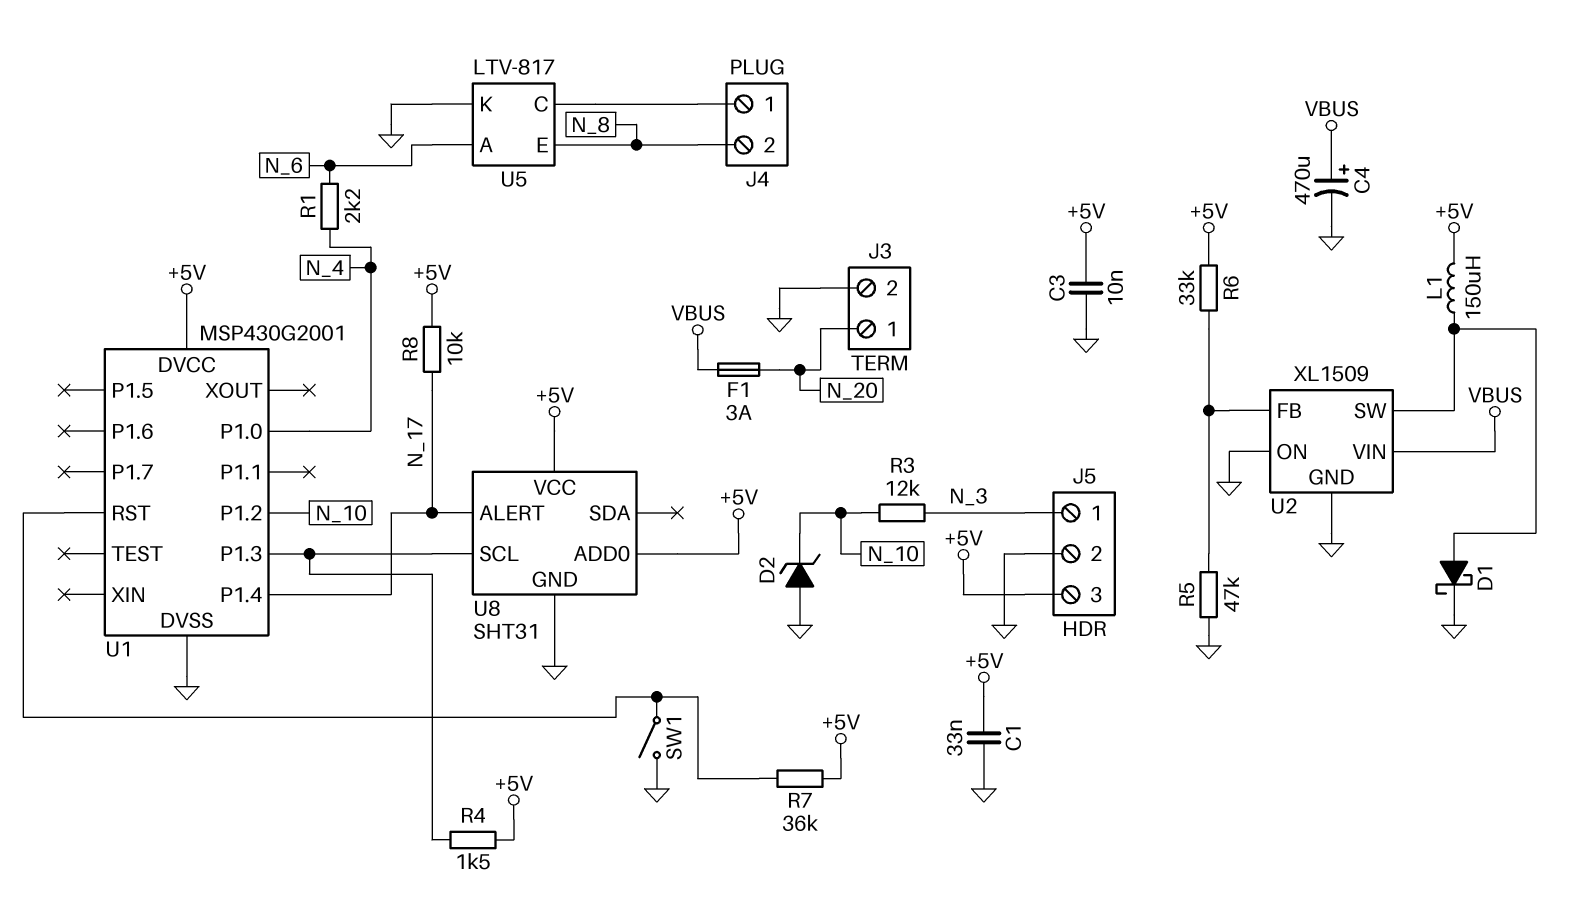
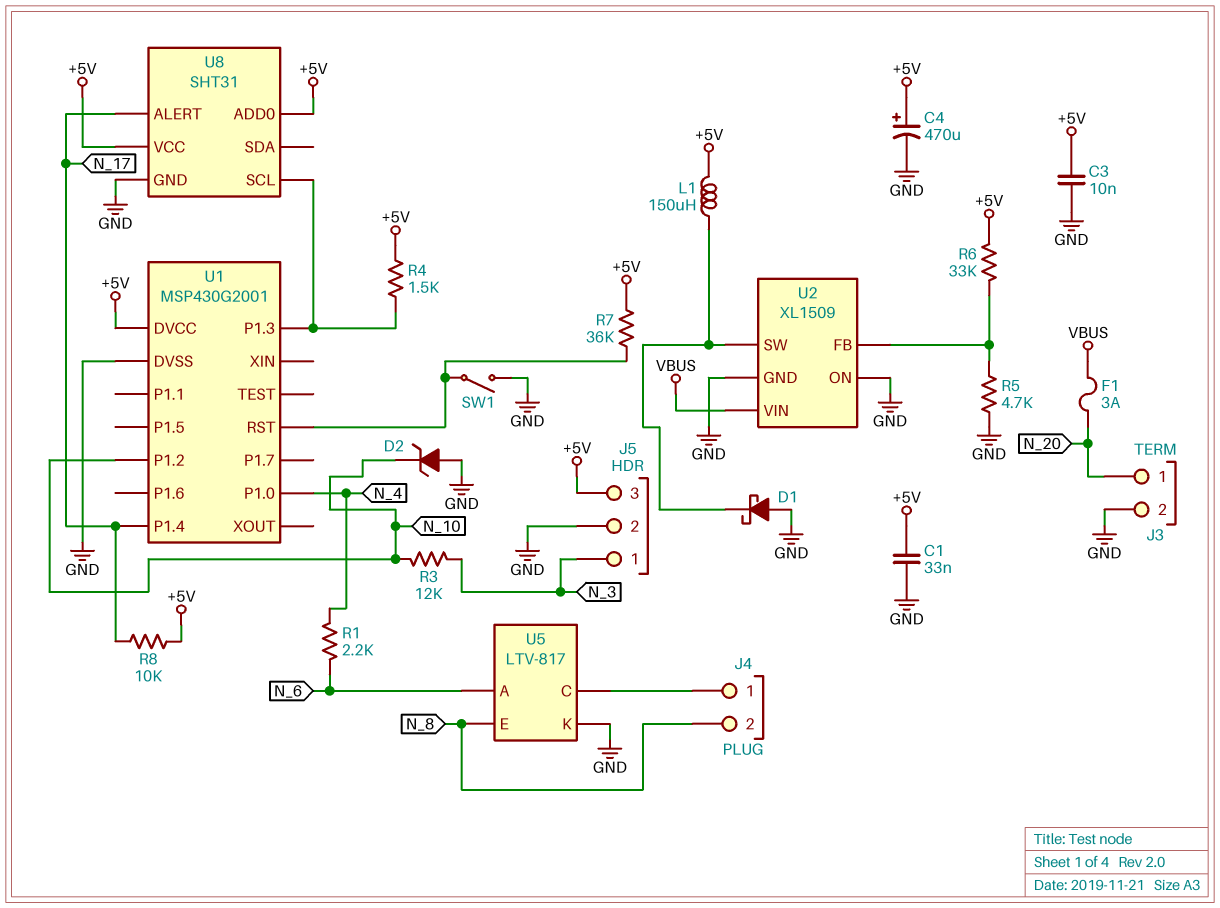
C4: 470uF (plus VBUS, minus GND) -> 470uF (plus +5V, minus GND)
D1: schottky (A U2/SW, K GND) -> schottky (A GND, K U2/SW)
R5: 47k (GND, U2/FB) -> 4.7k (GND, U2/FB)

